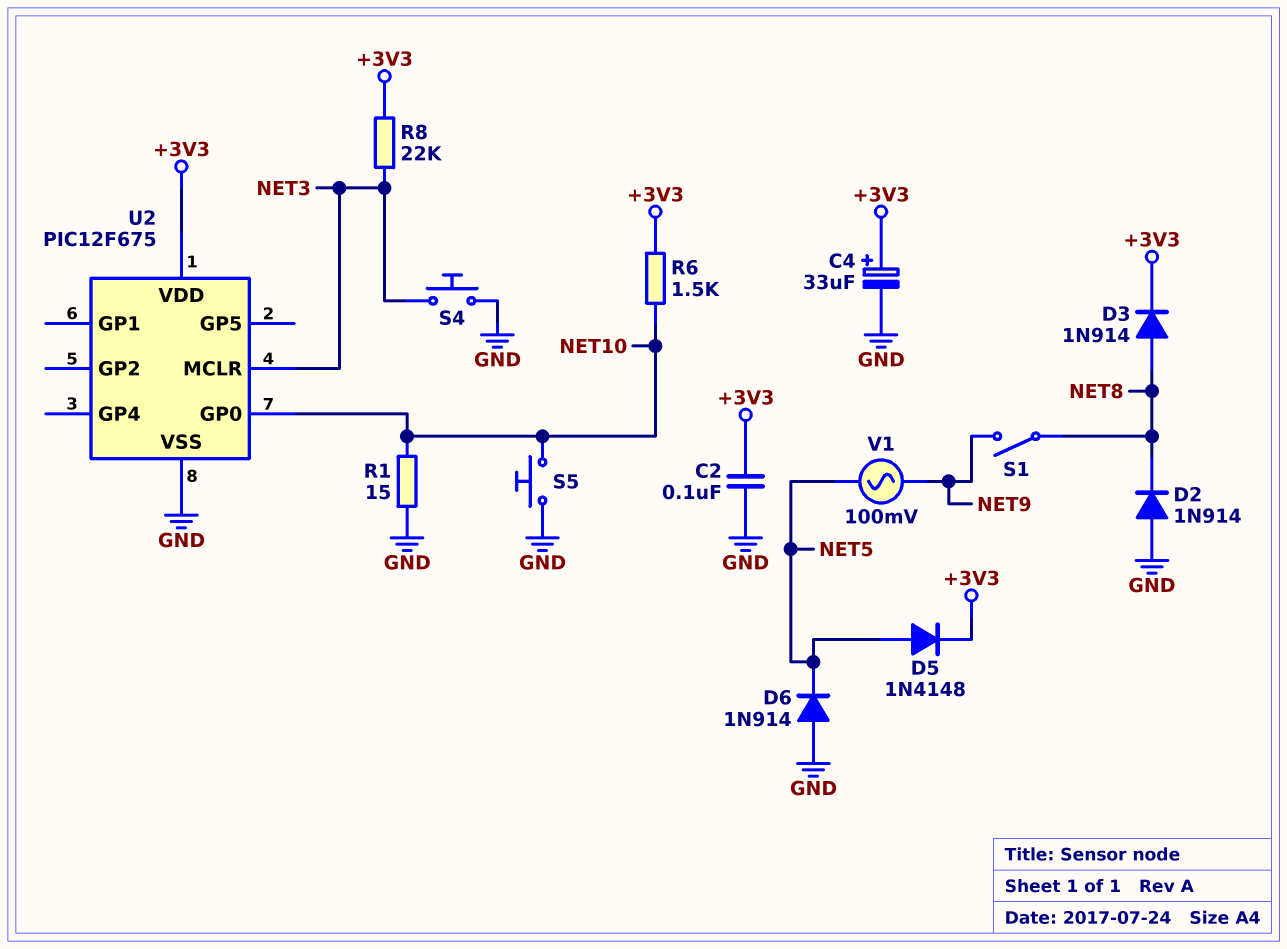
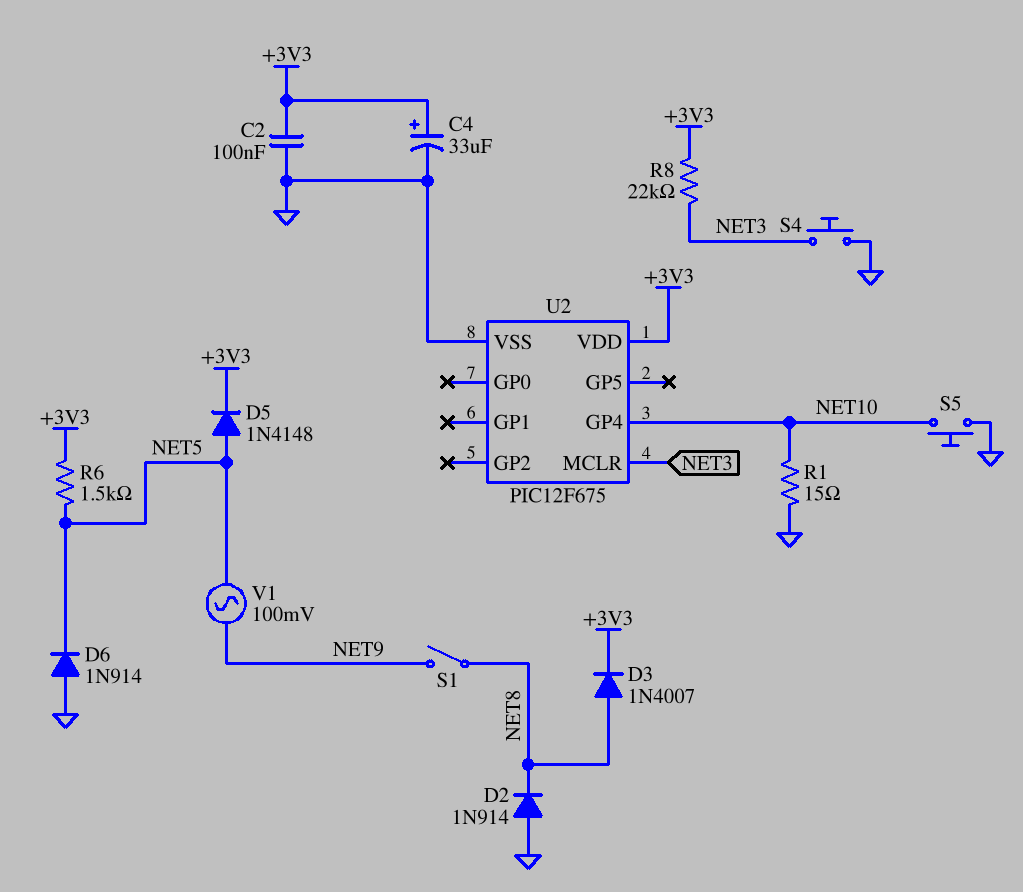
D3: diode 1N914 (A NET8, K +3V3) -> diode 1N4007 (A NET8, K +3V3)
R6: 1.5k (+3V3, NET10) -> 1.5k (+3V3, NET5)
U2 pin GP0: NET10 -> none
U2 pin GP4: none -> NET10

